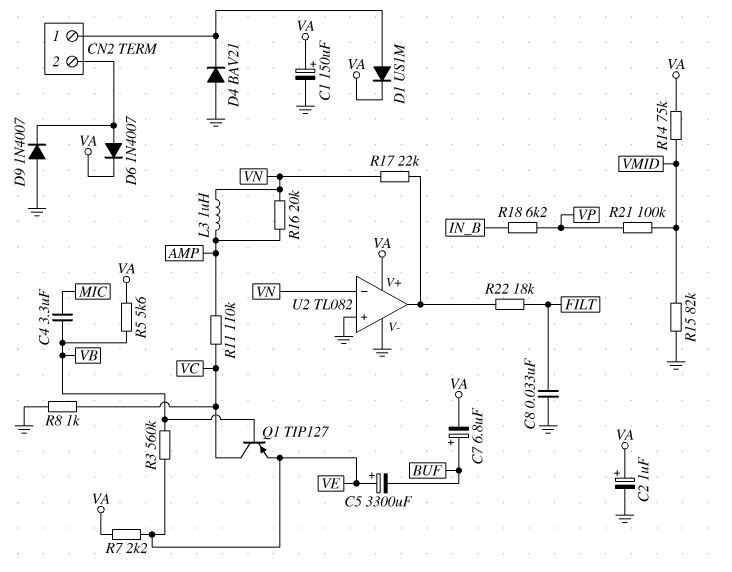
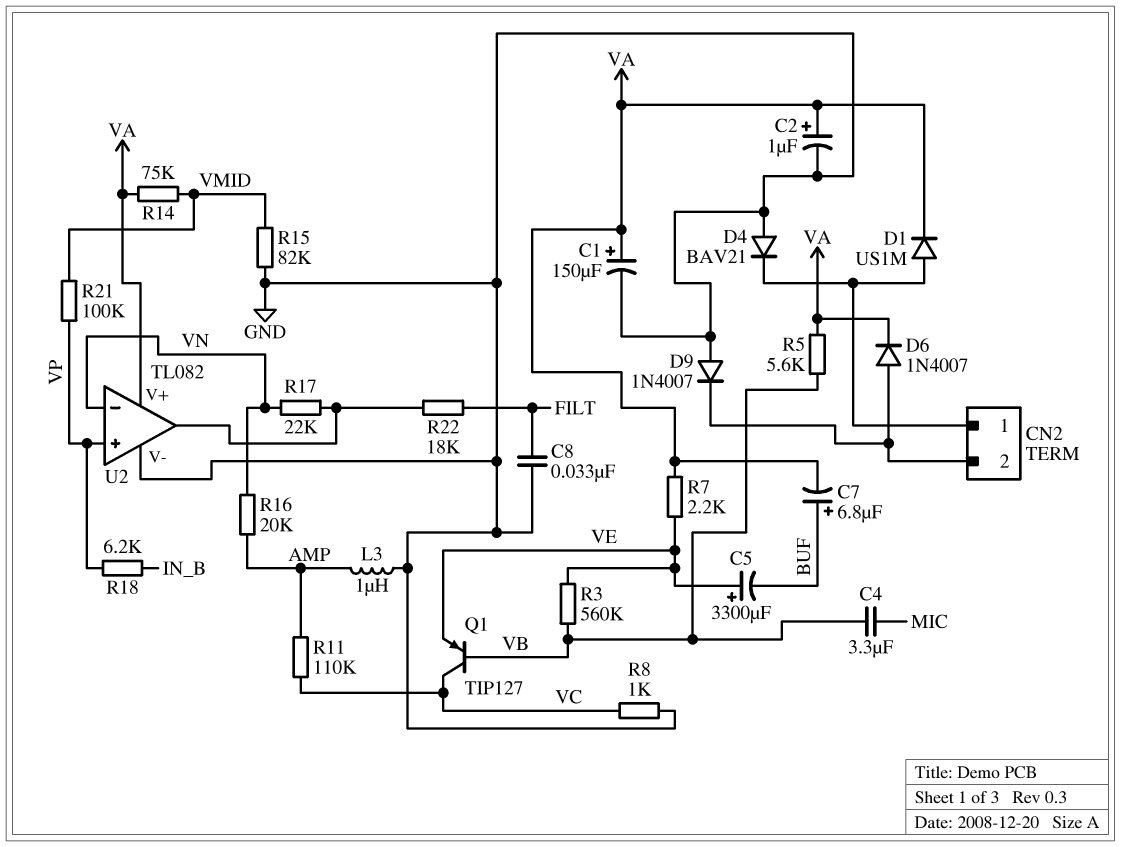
L3: 1uH (AMP, VN) -> 1uH (AMP, GND)
U2 pin in+: GND -> VP

